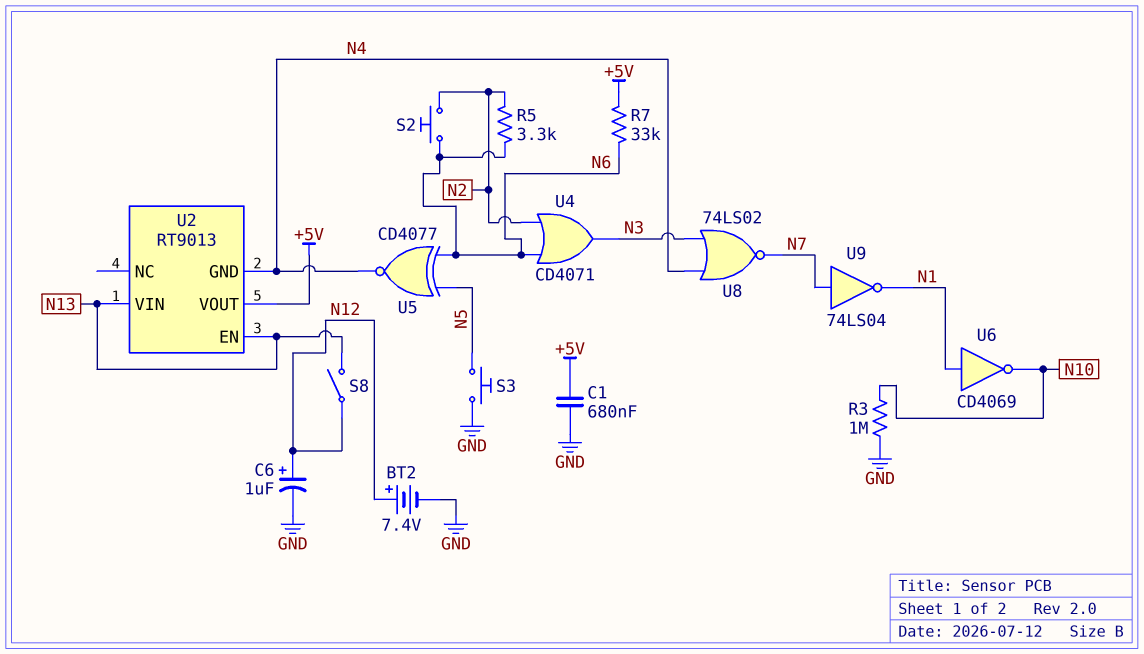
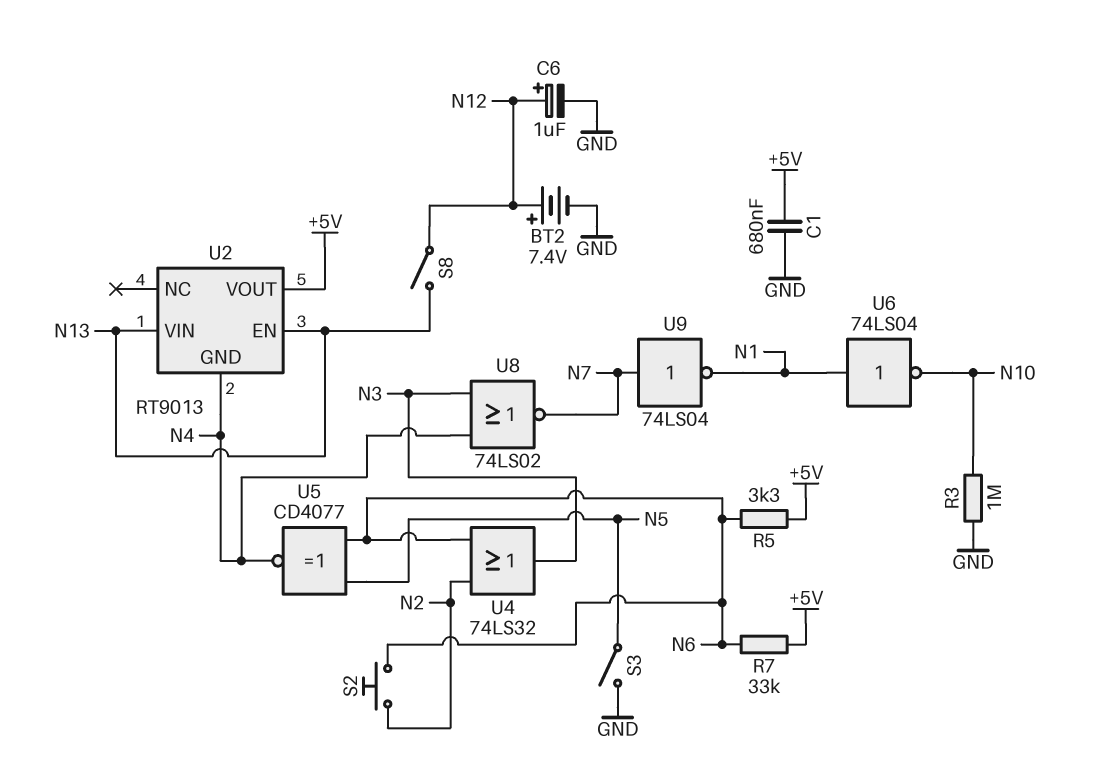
R5: 3.3k (N2, N6) -> 3.3k (+5V, N6)
S3: button (GND, N5) -> switch (GND, N5)
U4: OR CD4071 (in N2, in N6, out N3) -> OR 74LS32 (in N2, in N6, out N3)
U6: NOT CD4069 (in N1, out N10) -> NOT 74LS04 (in N1, out N10)

